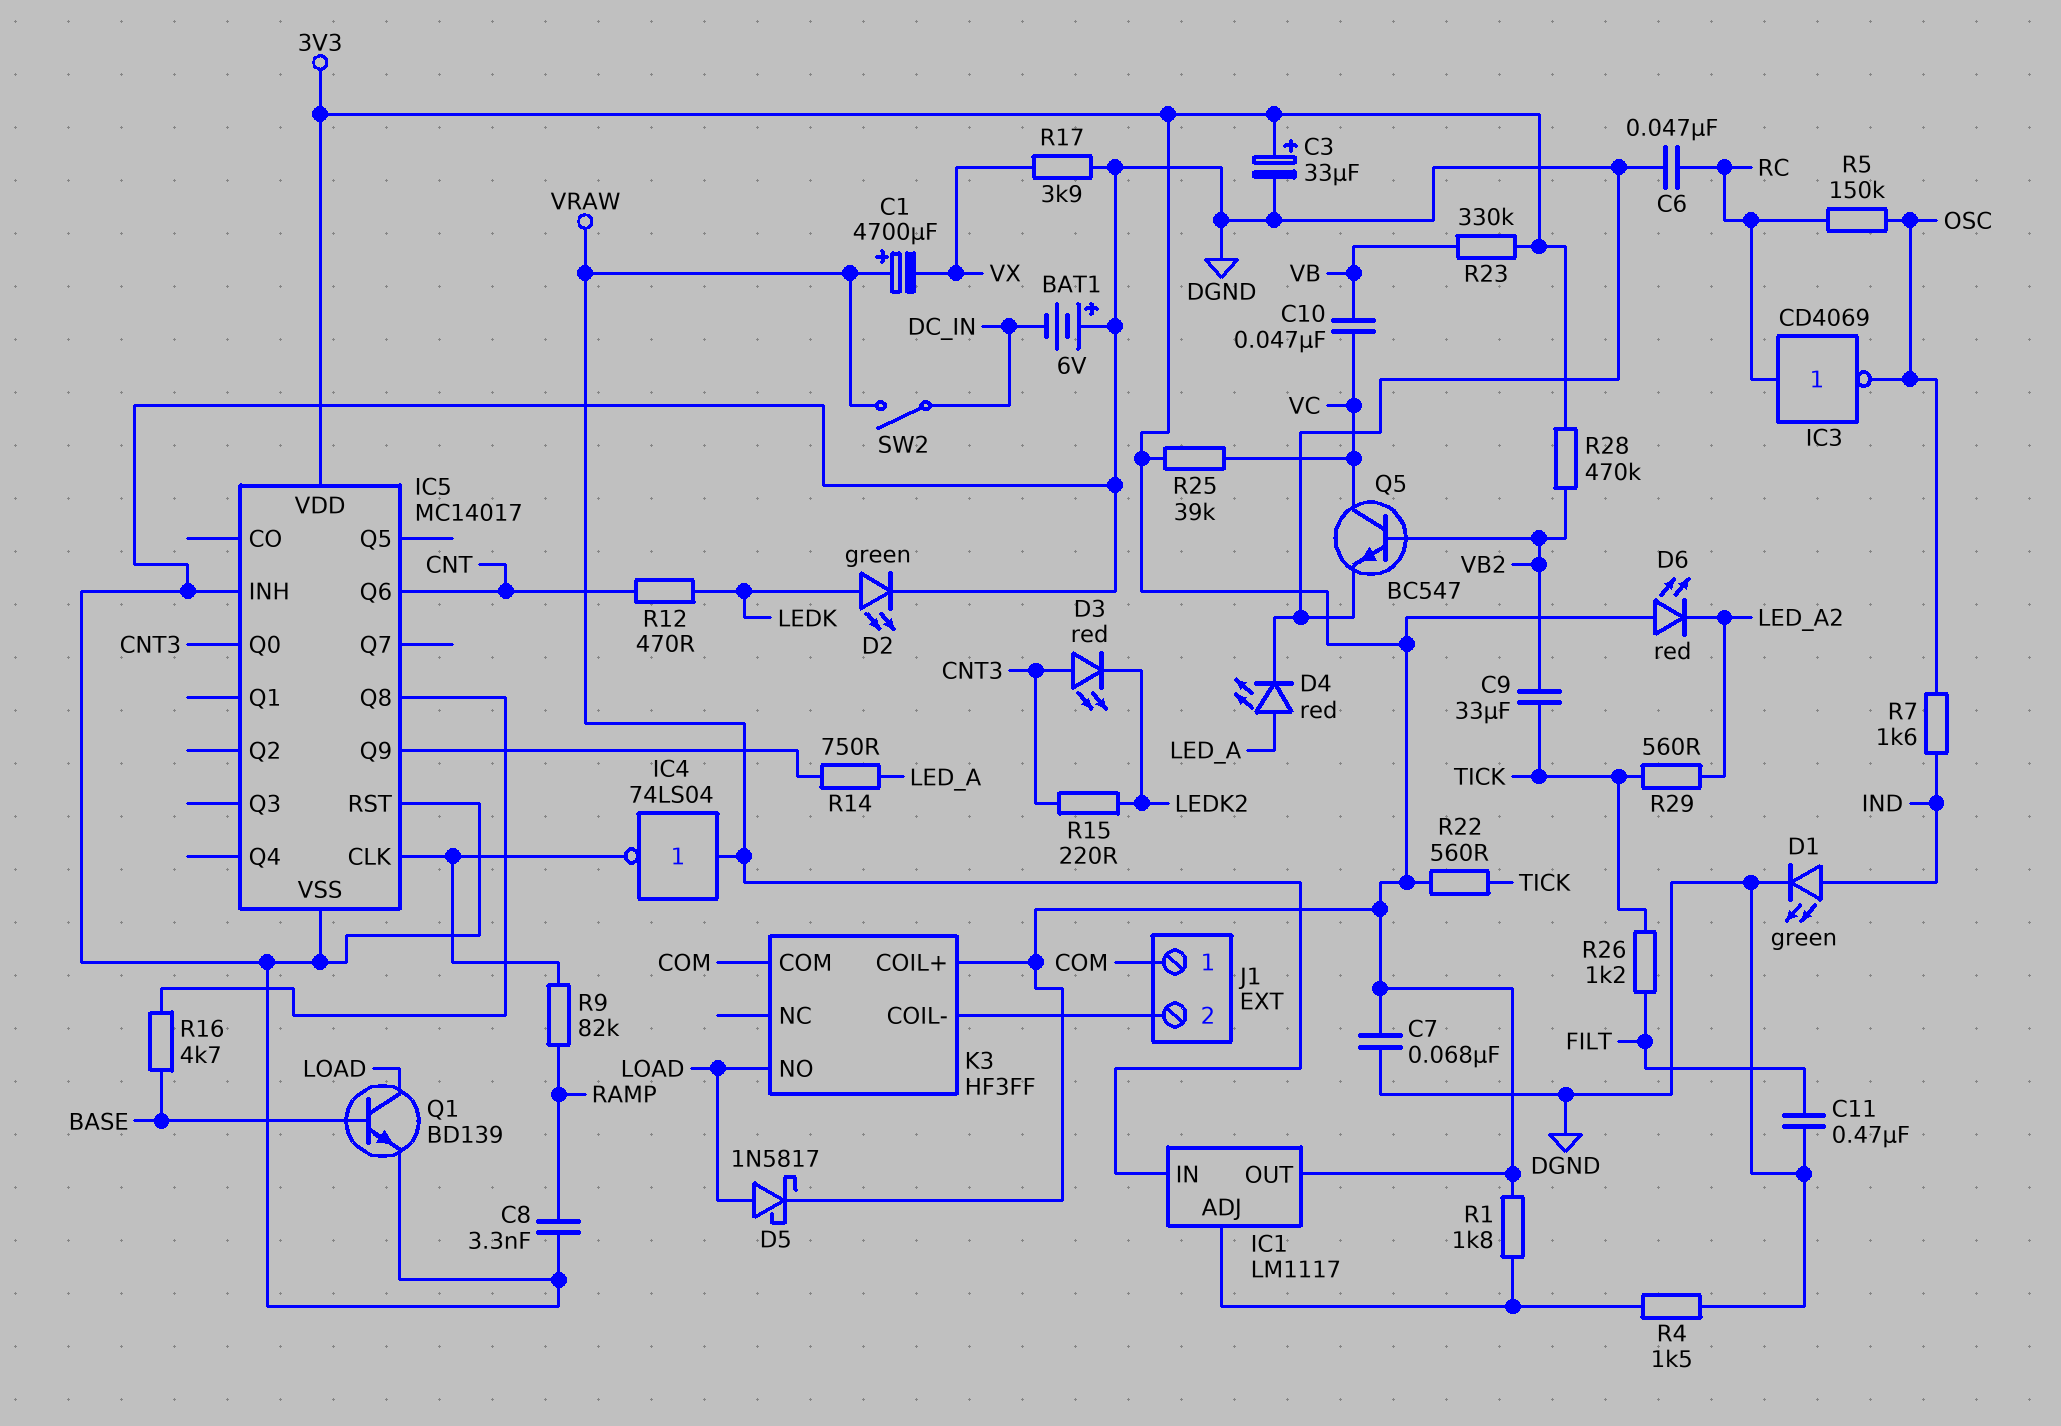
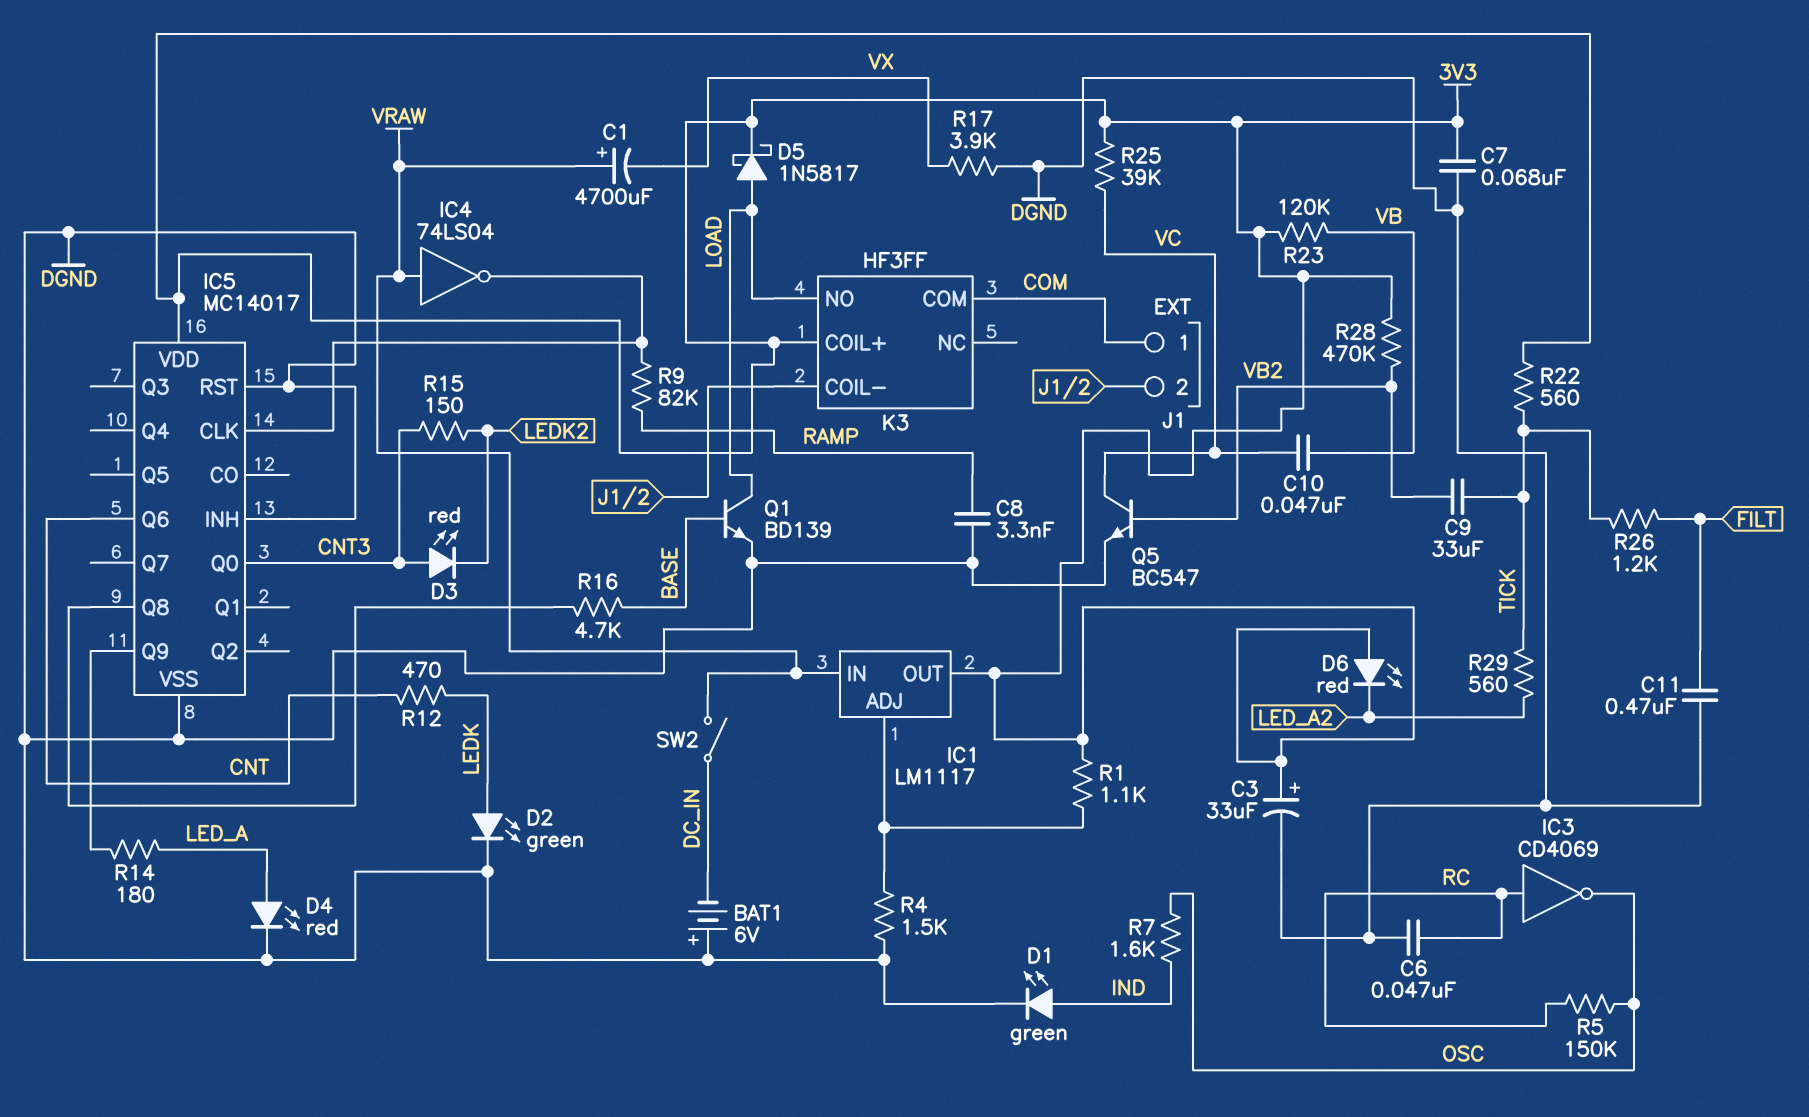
R1: 1.8k (3V3, IC1/ADJ) -> 1.1k (3V3, IC1/ADJ)
R14: 750 (IC5/Q9, LED_A) -> 180 (IC5/Q9, LED_A)
R15: 220 (CNT3, LEDK2) -> 150 (CNT3, LEDK2)
R23: 330k (3V3, VB) -> 120k (3V3, VB)

